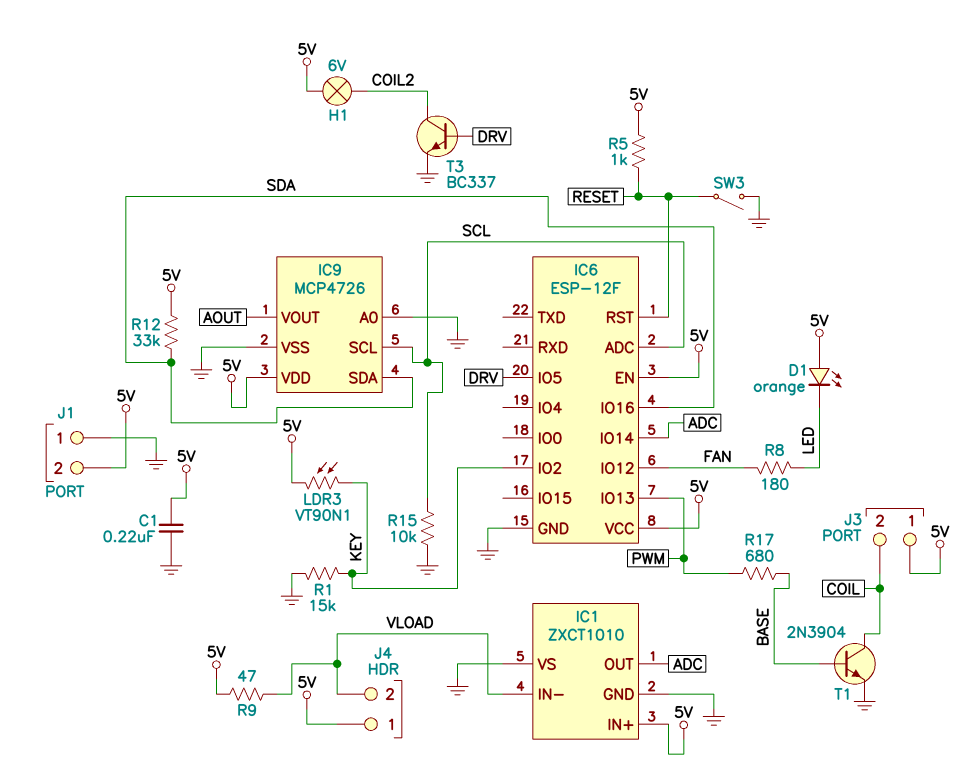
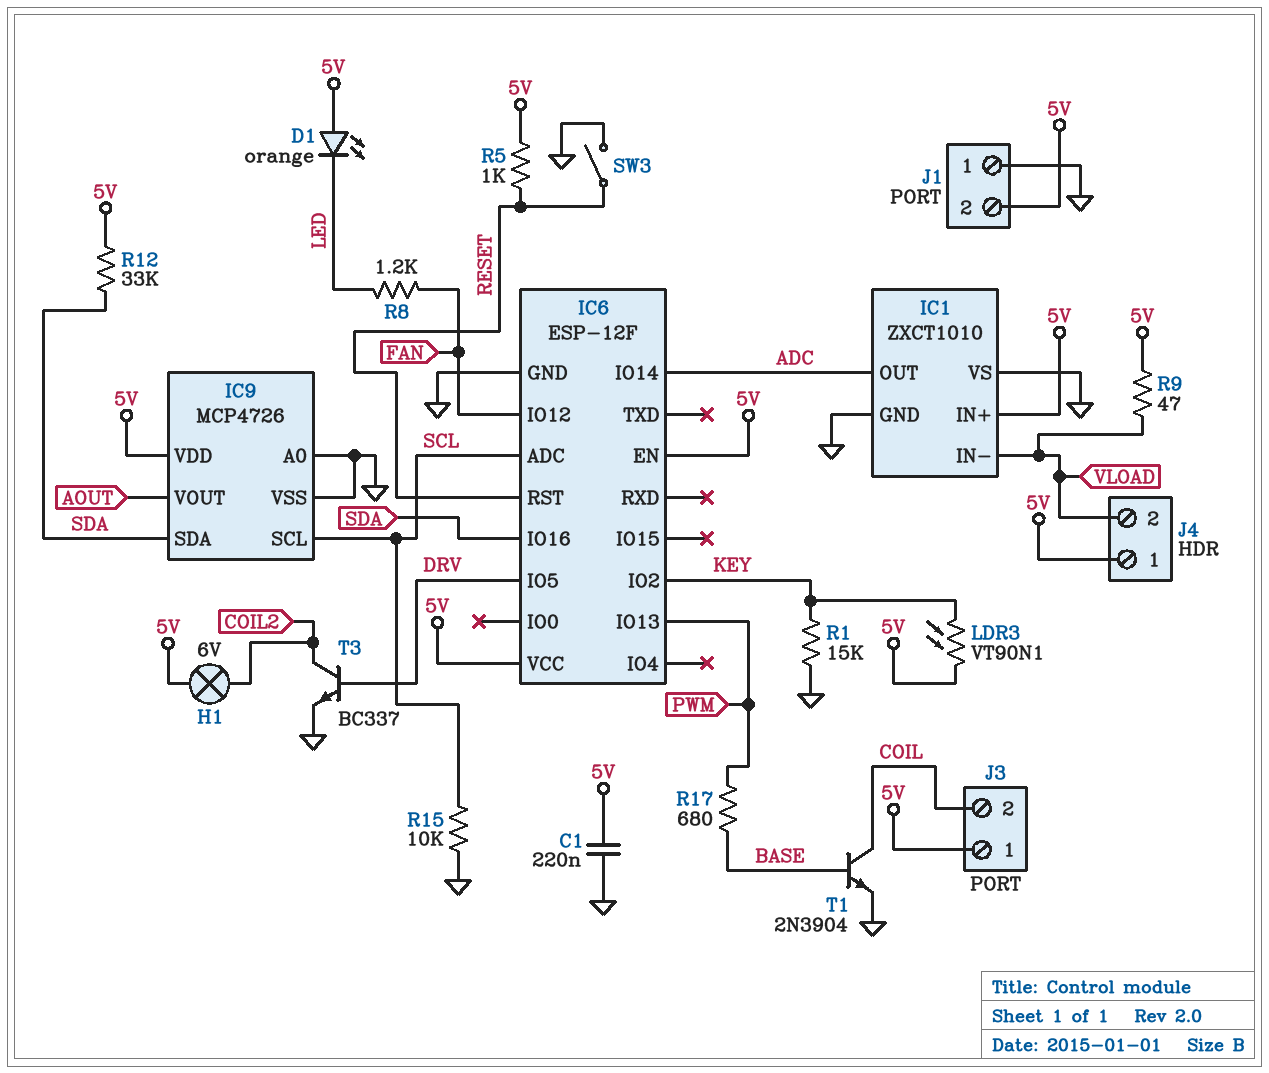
R8: 180 (FAN, LED) -> 1.2k (FAN, LED)

